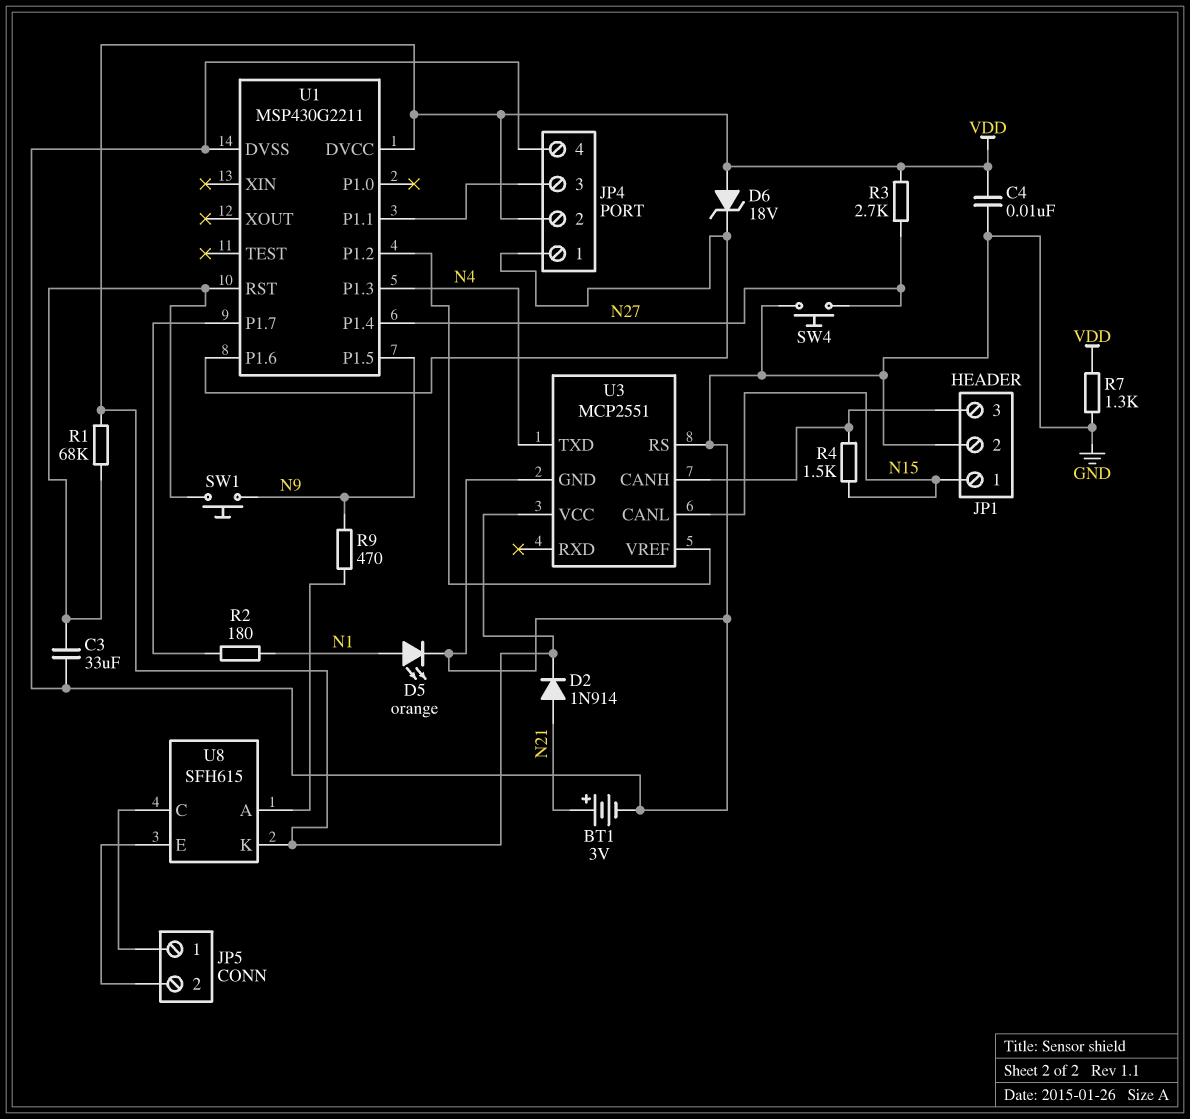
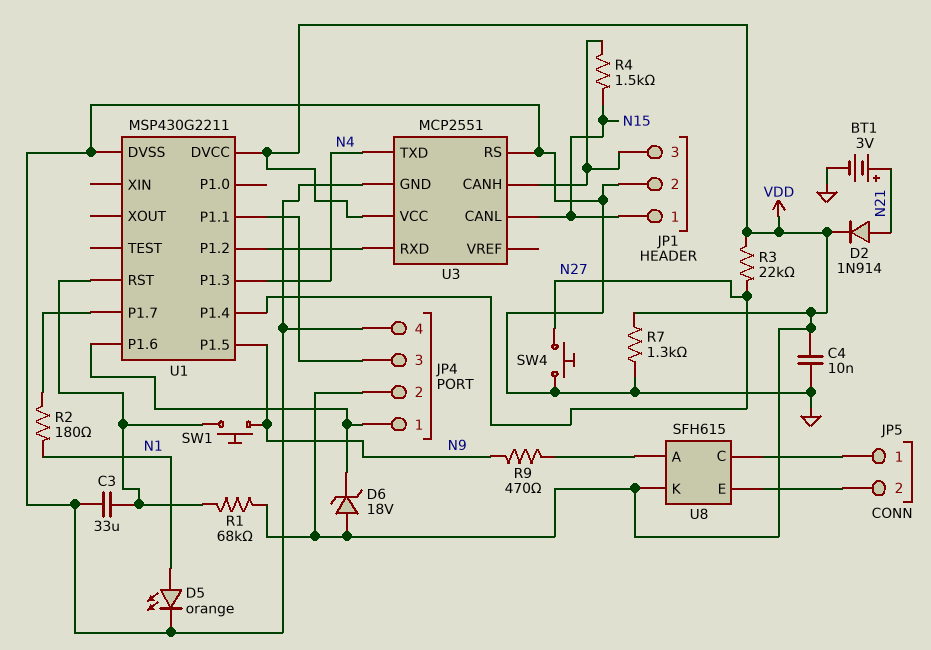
R3: 2.7k (N27, VDD) -> 22k (N27, VDD)
U3 pin RXD: none -> U1/P1.2
U3 pin VREF: U1/P1.2 -> none

